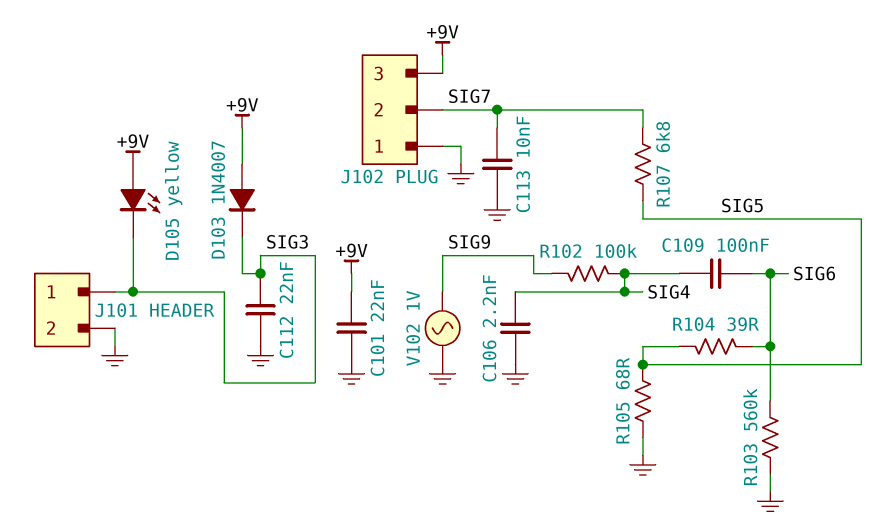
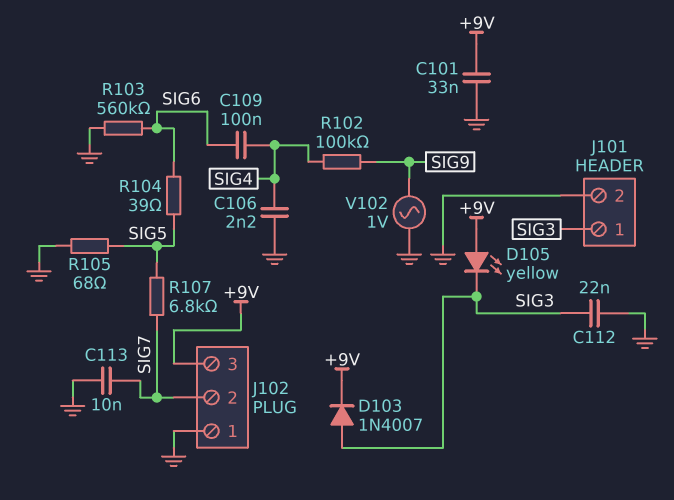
C101: 22nF (+9V, GND) -> 33nF (+9V, GND)
D103: diode 1N4007 (A +9V, K SIG3) -> diode 1N4007 (A SIG3, K +9V)

